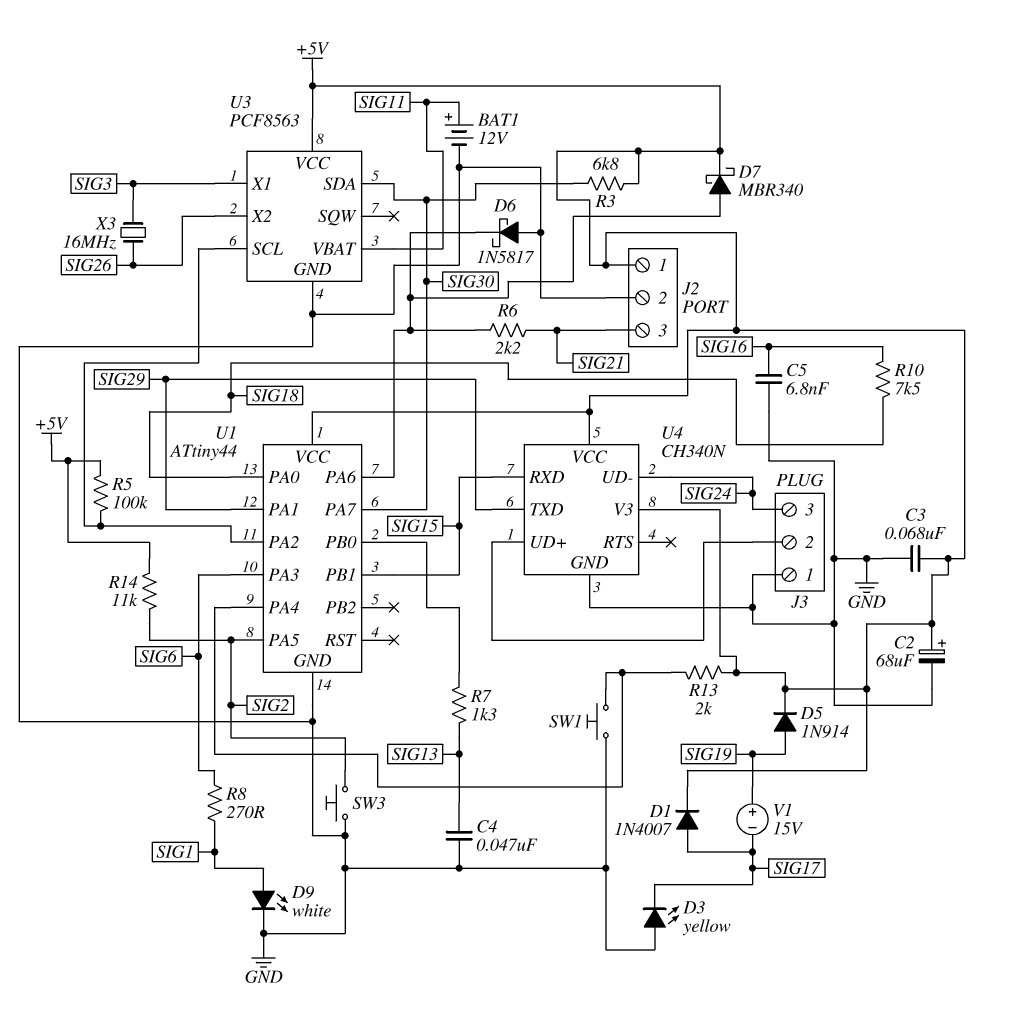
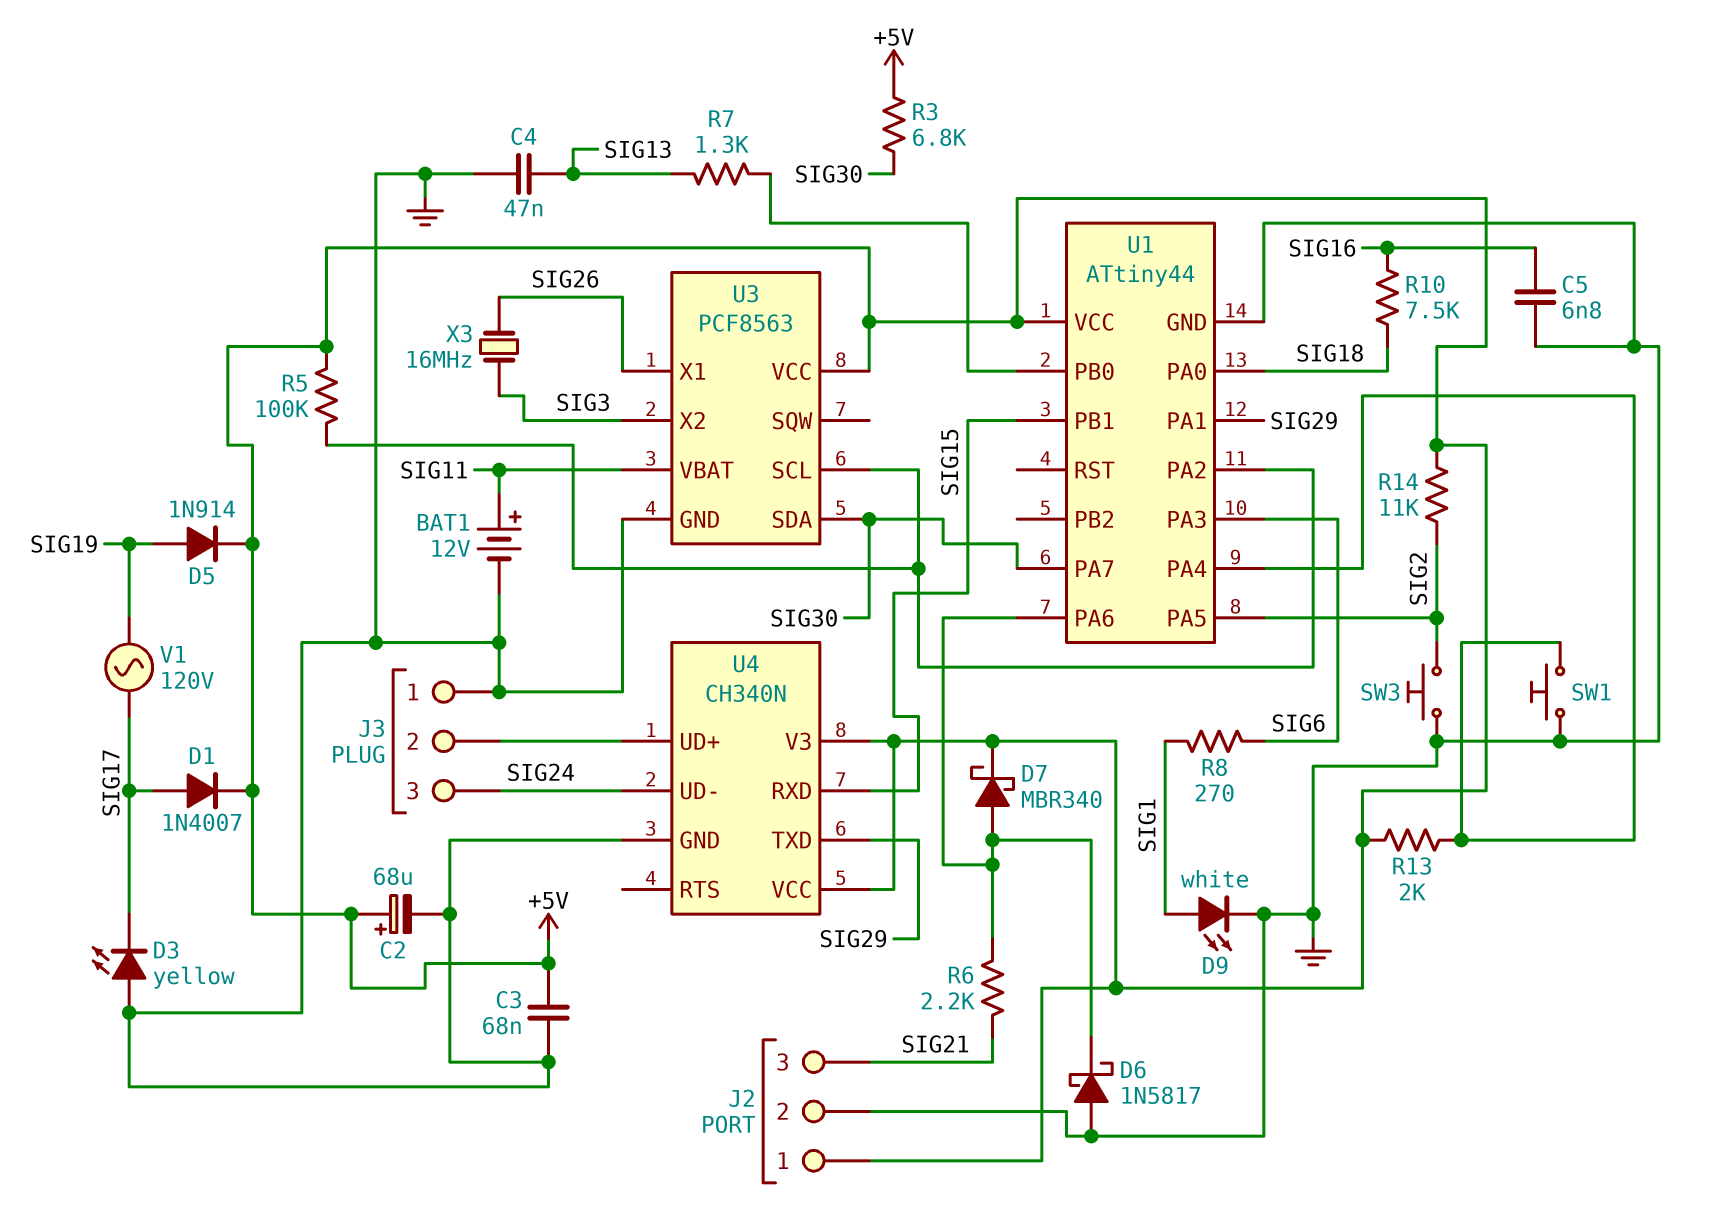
U3 pin X1: SIG3 -> SIG26
U3 pin X2: SIG26 -> SIG3
V1: 15V (plus SIG19, minus SIG17) -> AC 120V (SIG17, SIG19)

